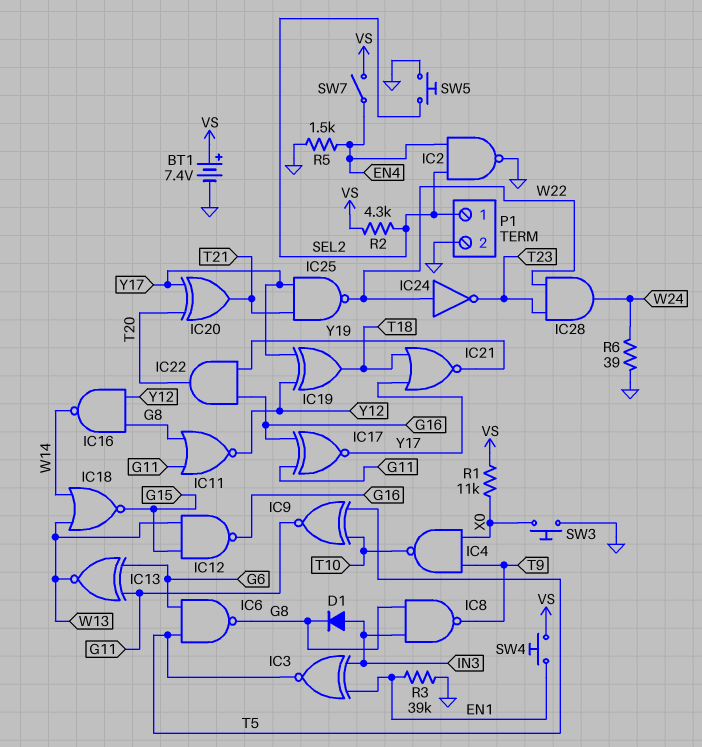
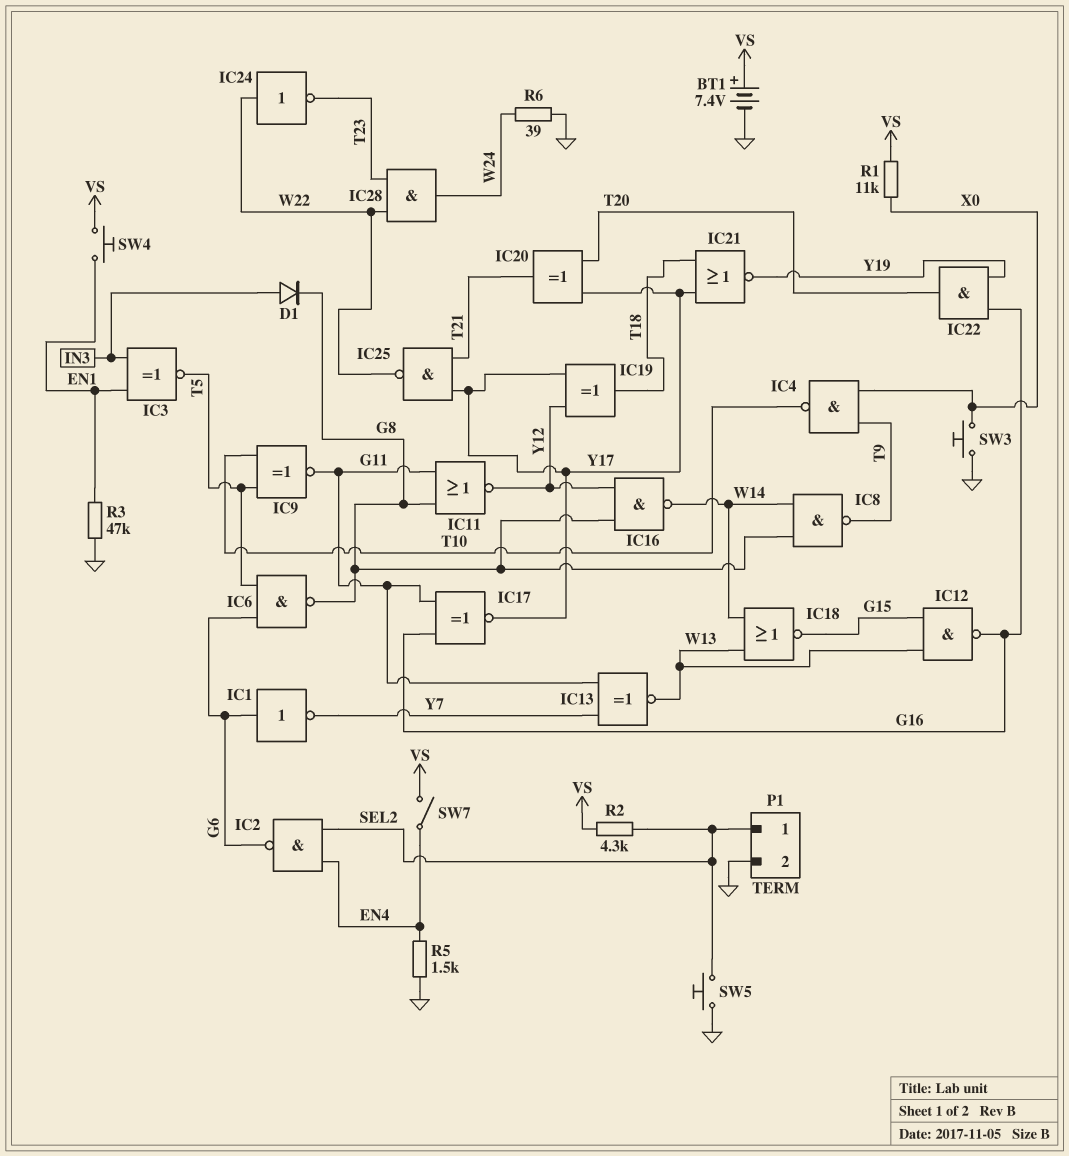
IC1: none -> NOT (in G6, out Y7)
IC2: NAND (in EN4, in SEL2, out GND) -> NAND (in EN4, in SEL2, out G6)
IC8: NAND (in G8, in IN3, out T9) -> NAND (in G8, in W14, out T9)
IC13: XNOR (in G6, in G11, out W13) -> XNOR (in G11, in Y7, out W13)
R3: 39k (EN1, GND) -> 47k (EN1, GND)

